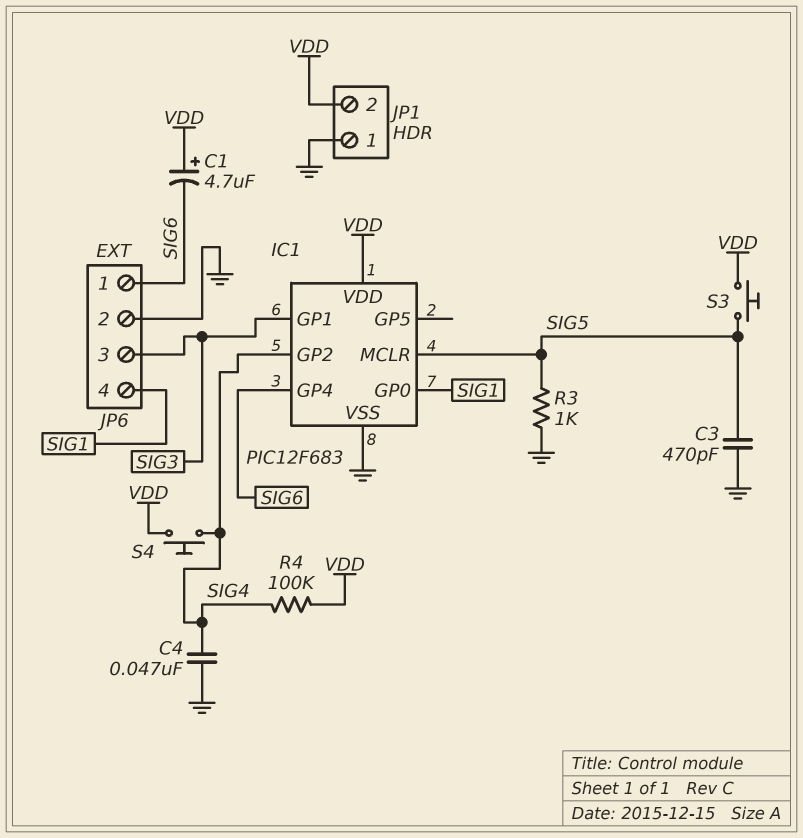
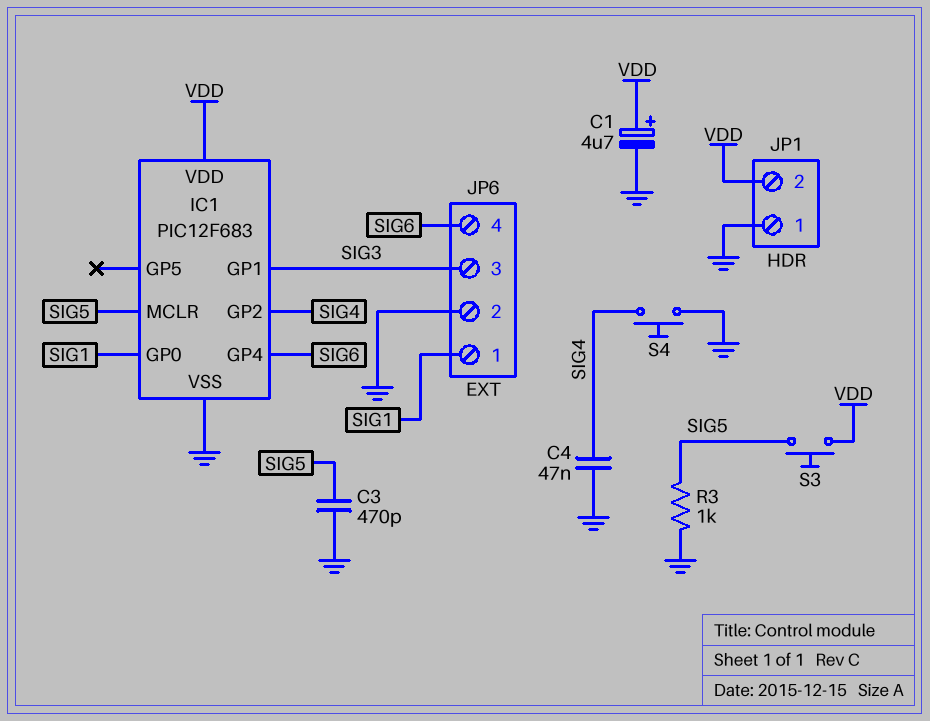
C1: 4.7uF (plus VDD, minus SIG6) -> 4.7uF (plus VDD, minus GND)
JP6 pin 1: SIG6 -> SIG1
JP6 pin 4: SIG1 -> SIG6
R4: 100k (SIG4, VDD) -> none
S4: button (SIG4, VDD) -> button (GND, SIG4)

